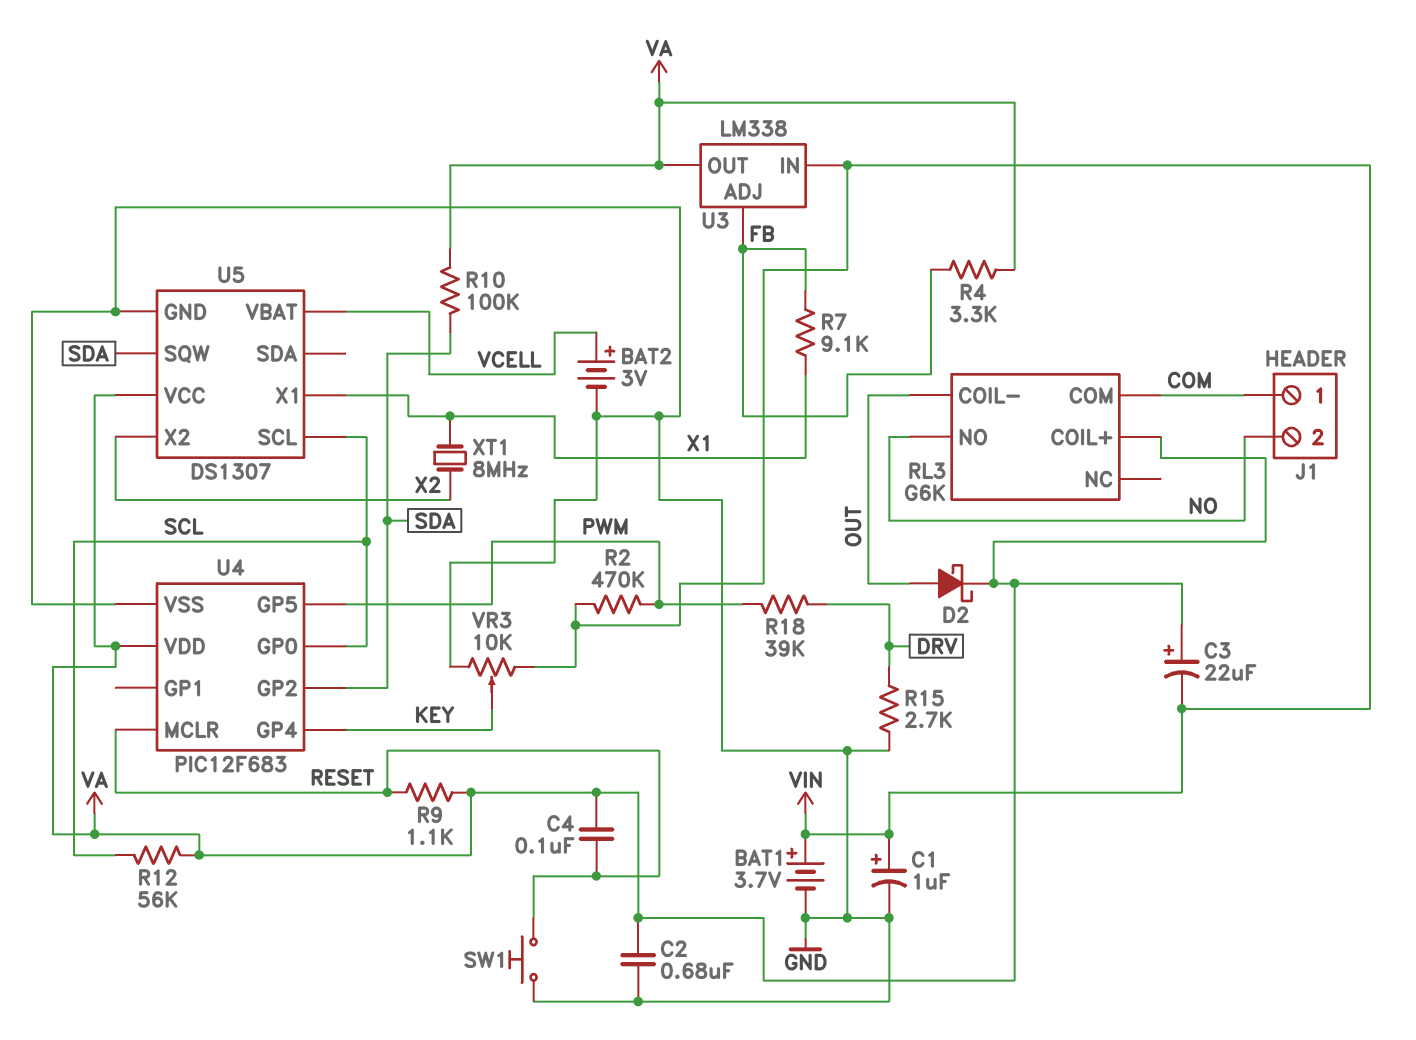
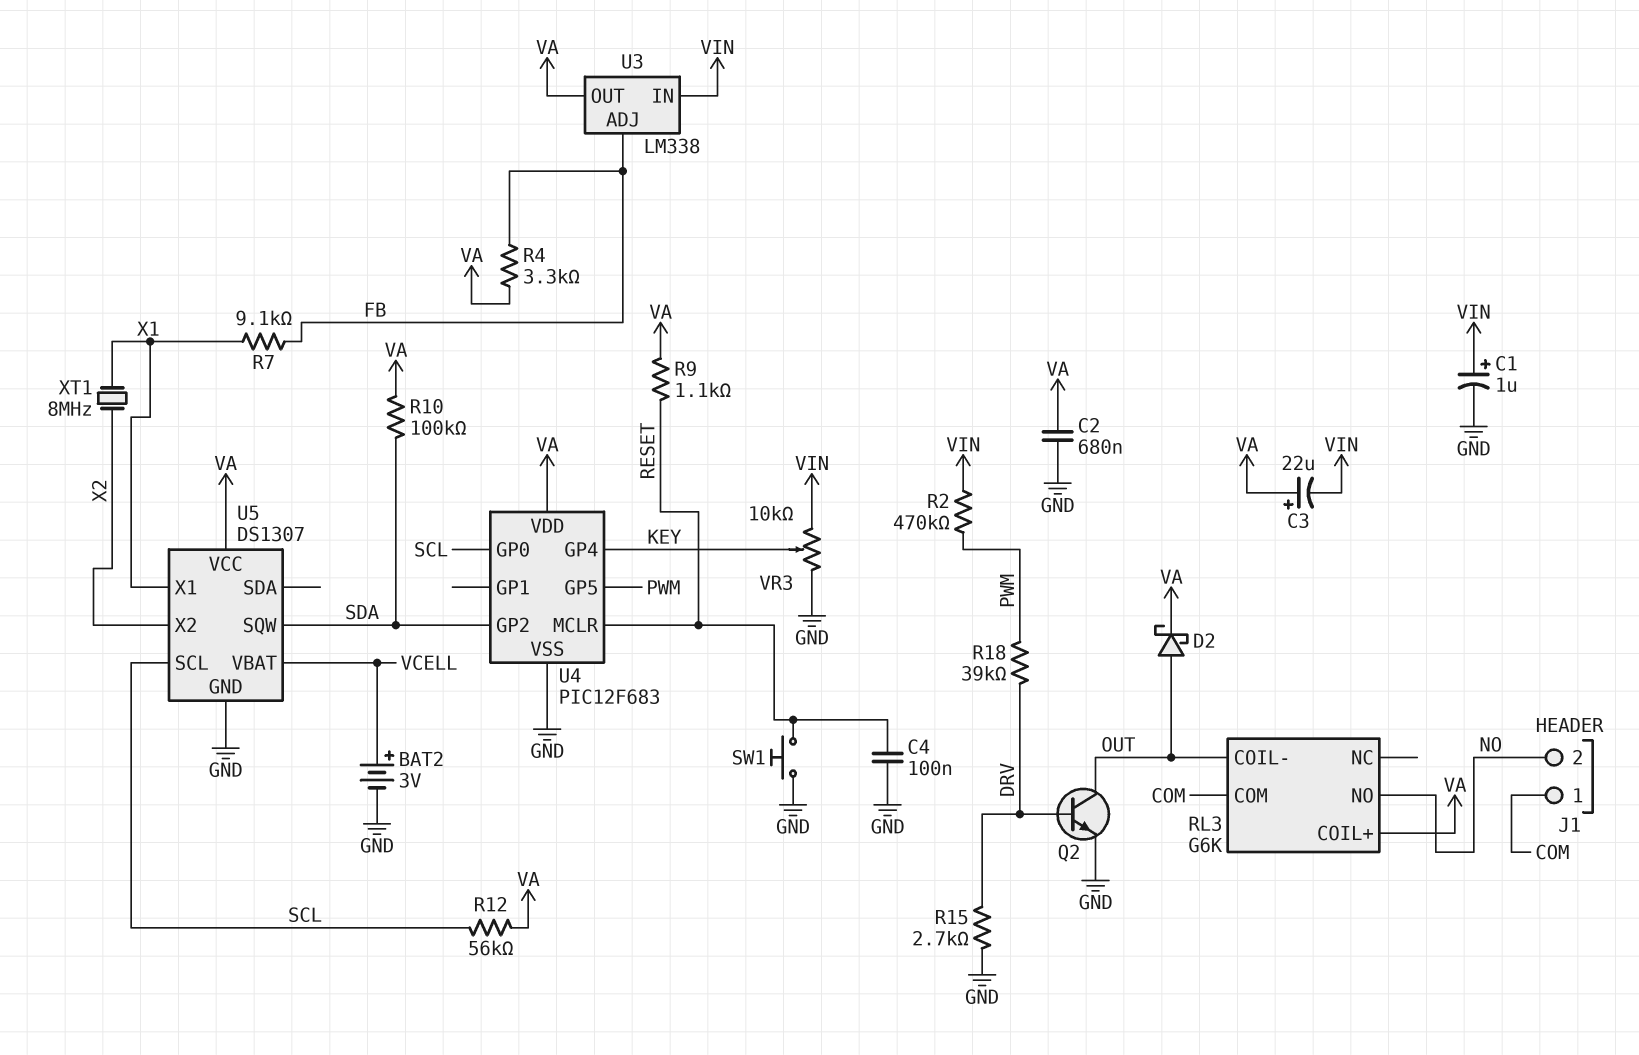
BAT1: 3.7V (plus VIN, minus GND) -> none
C4: 100nF (RESET, VA) -> 100nF (GND, RESET)
Q2: none -> NPN (B DRV, C OUT, E GND)

